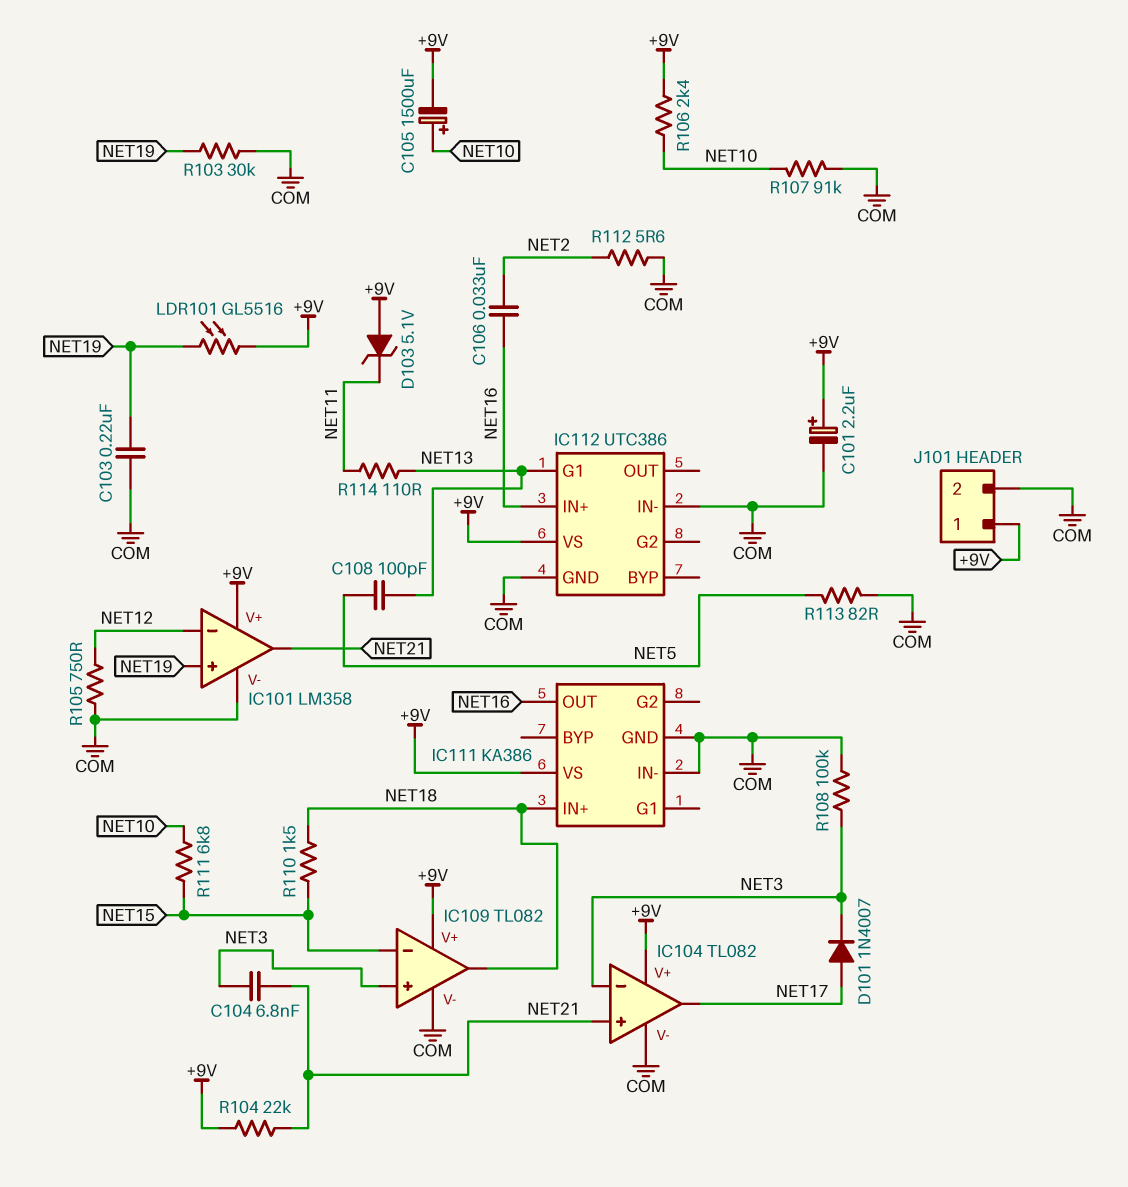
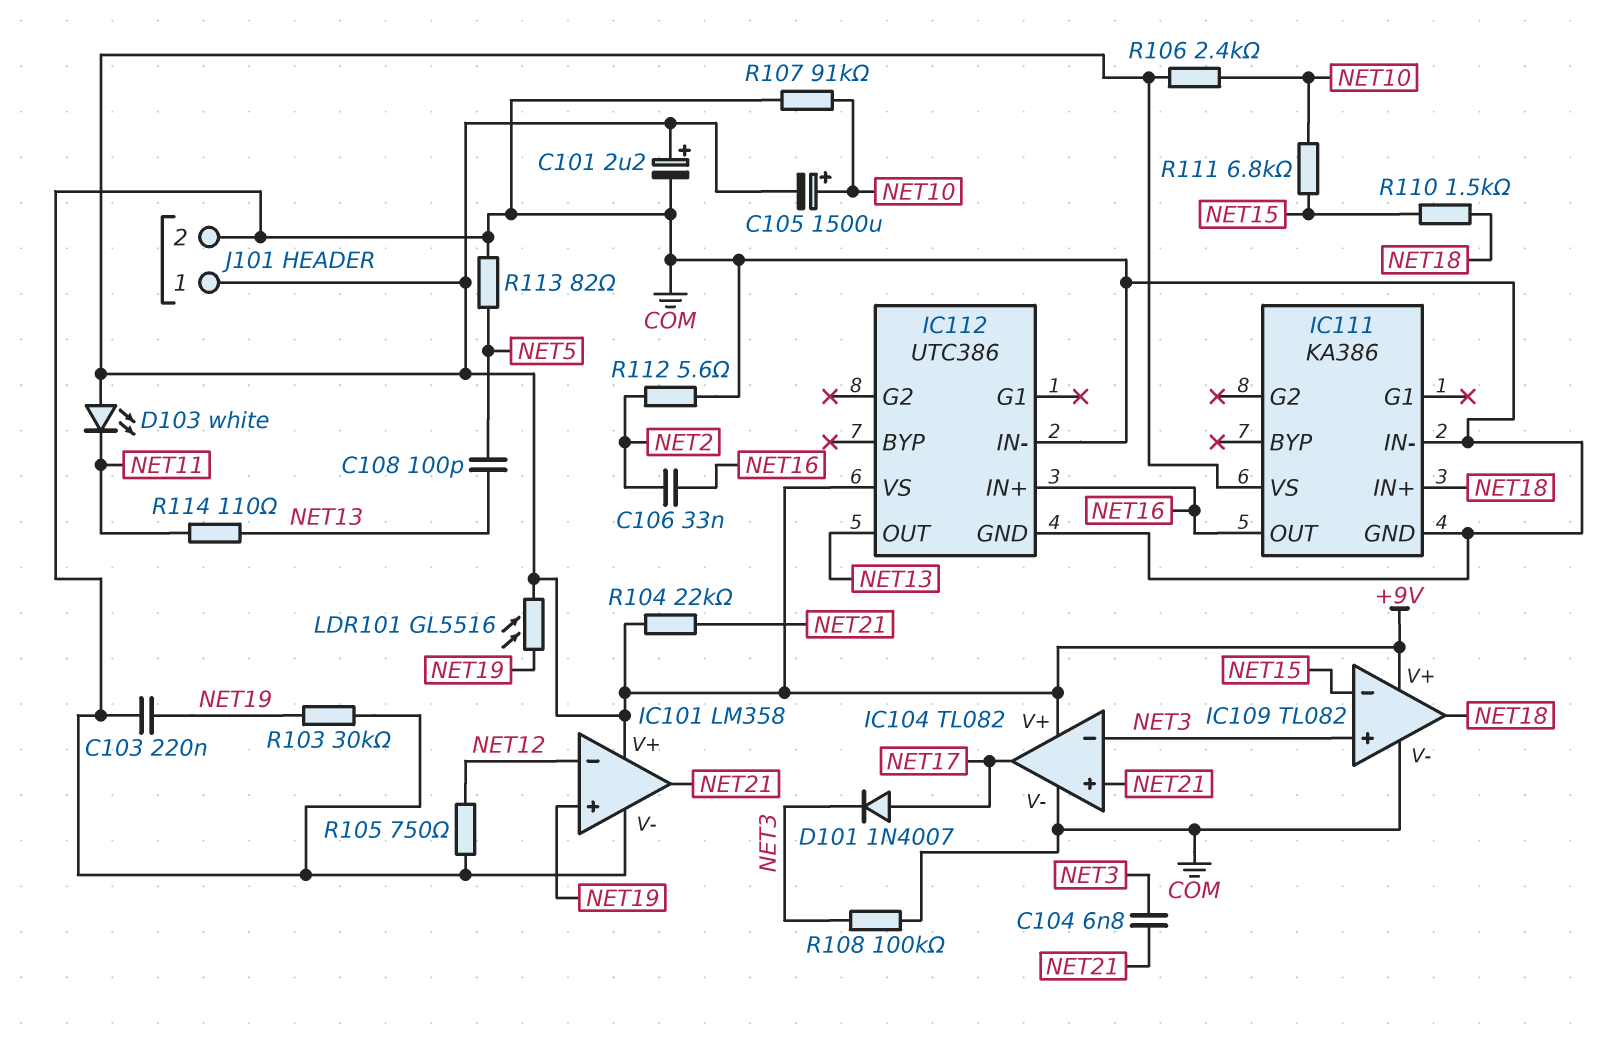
D103: zener 5.1V (A +9V, K NET11) -> LED white (A +9V, K NET11)
IC112 pin G1: NET13 -> none
IC112 pin OUT: none -> NET13

